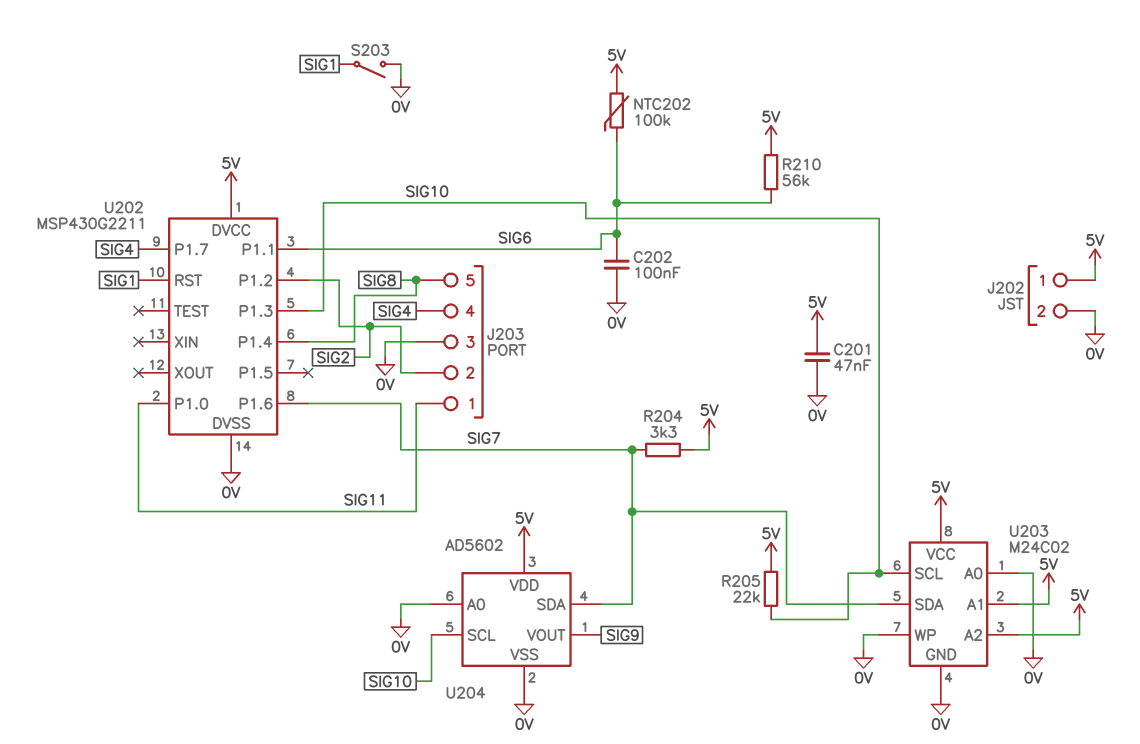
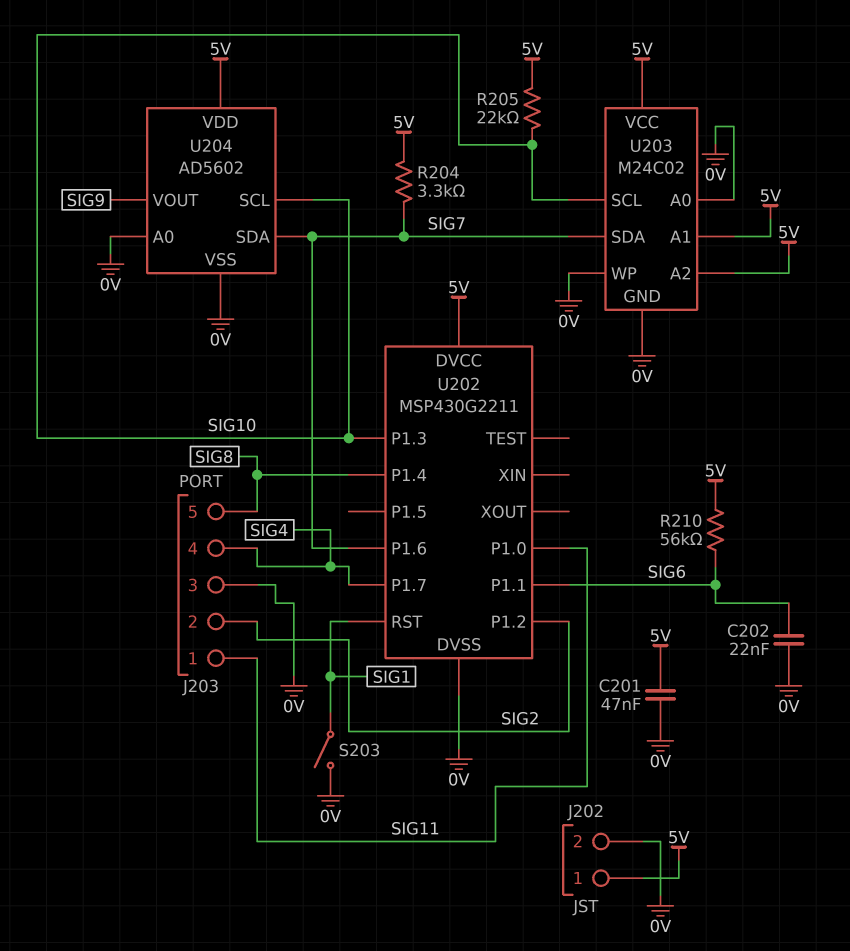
C202: 100nF (0V, SIG6) -> 22nF (0V, SIG6)
NTC202: 100k (5V, SIG6) -> none

